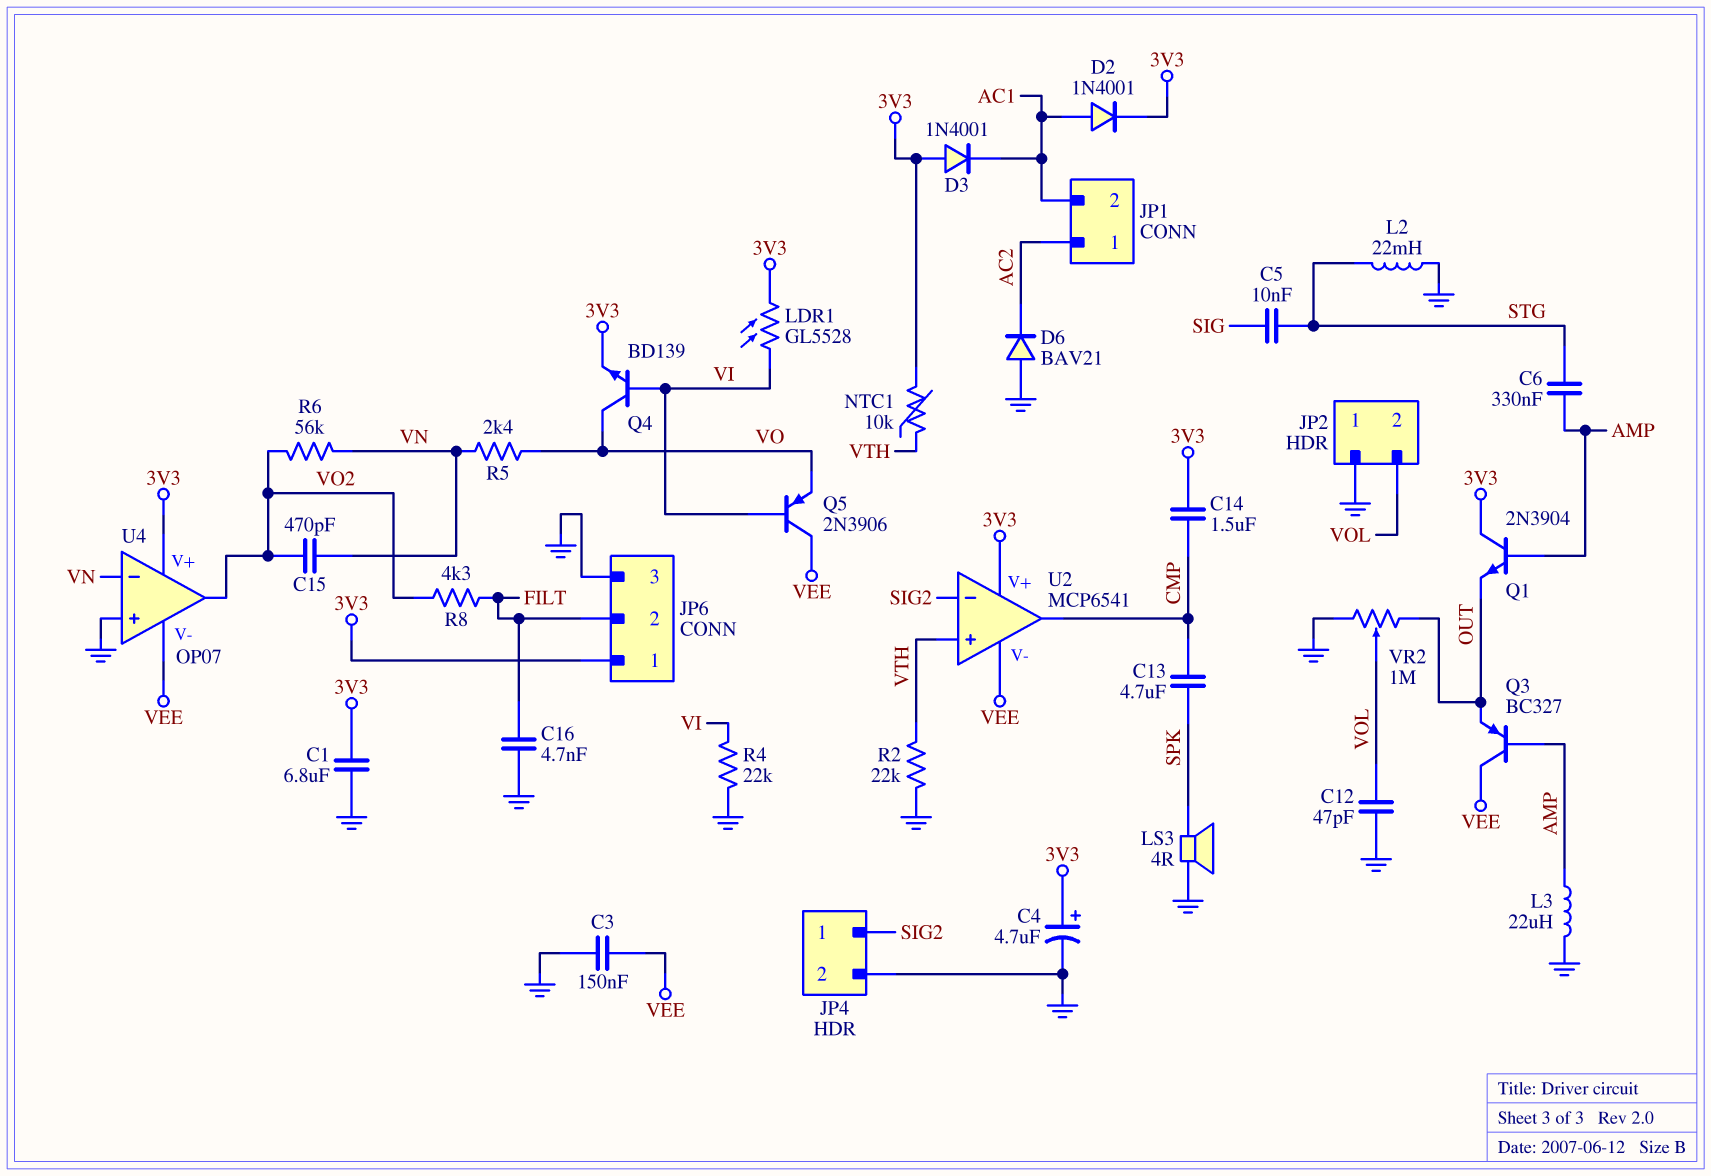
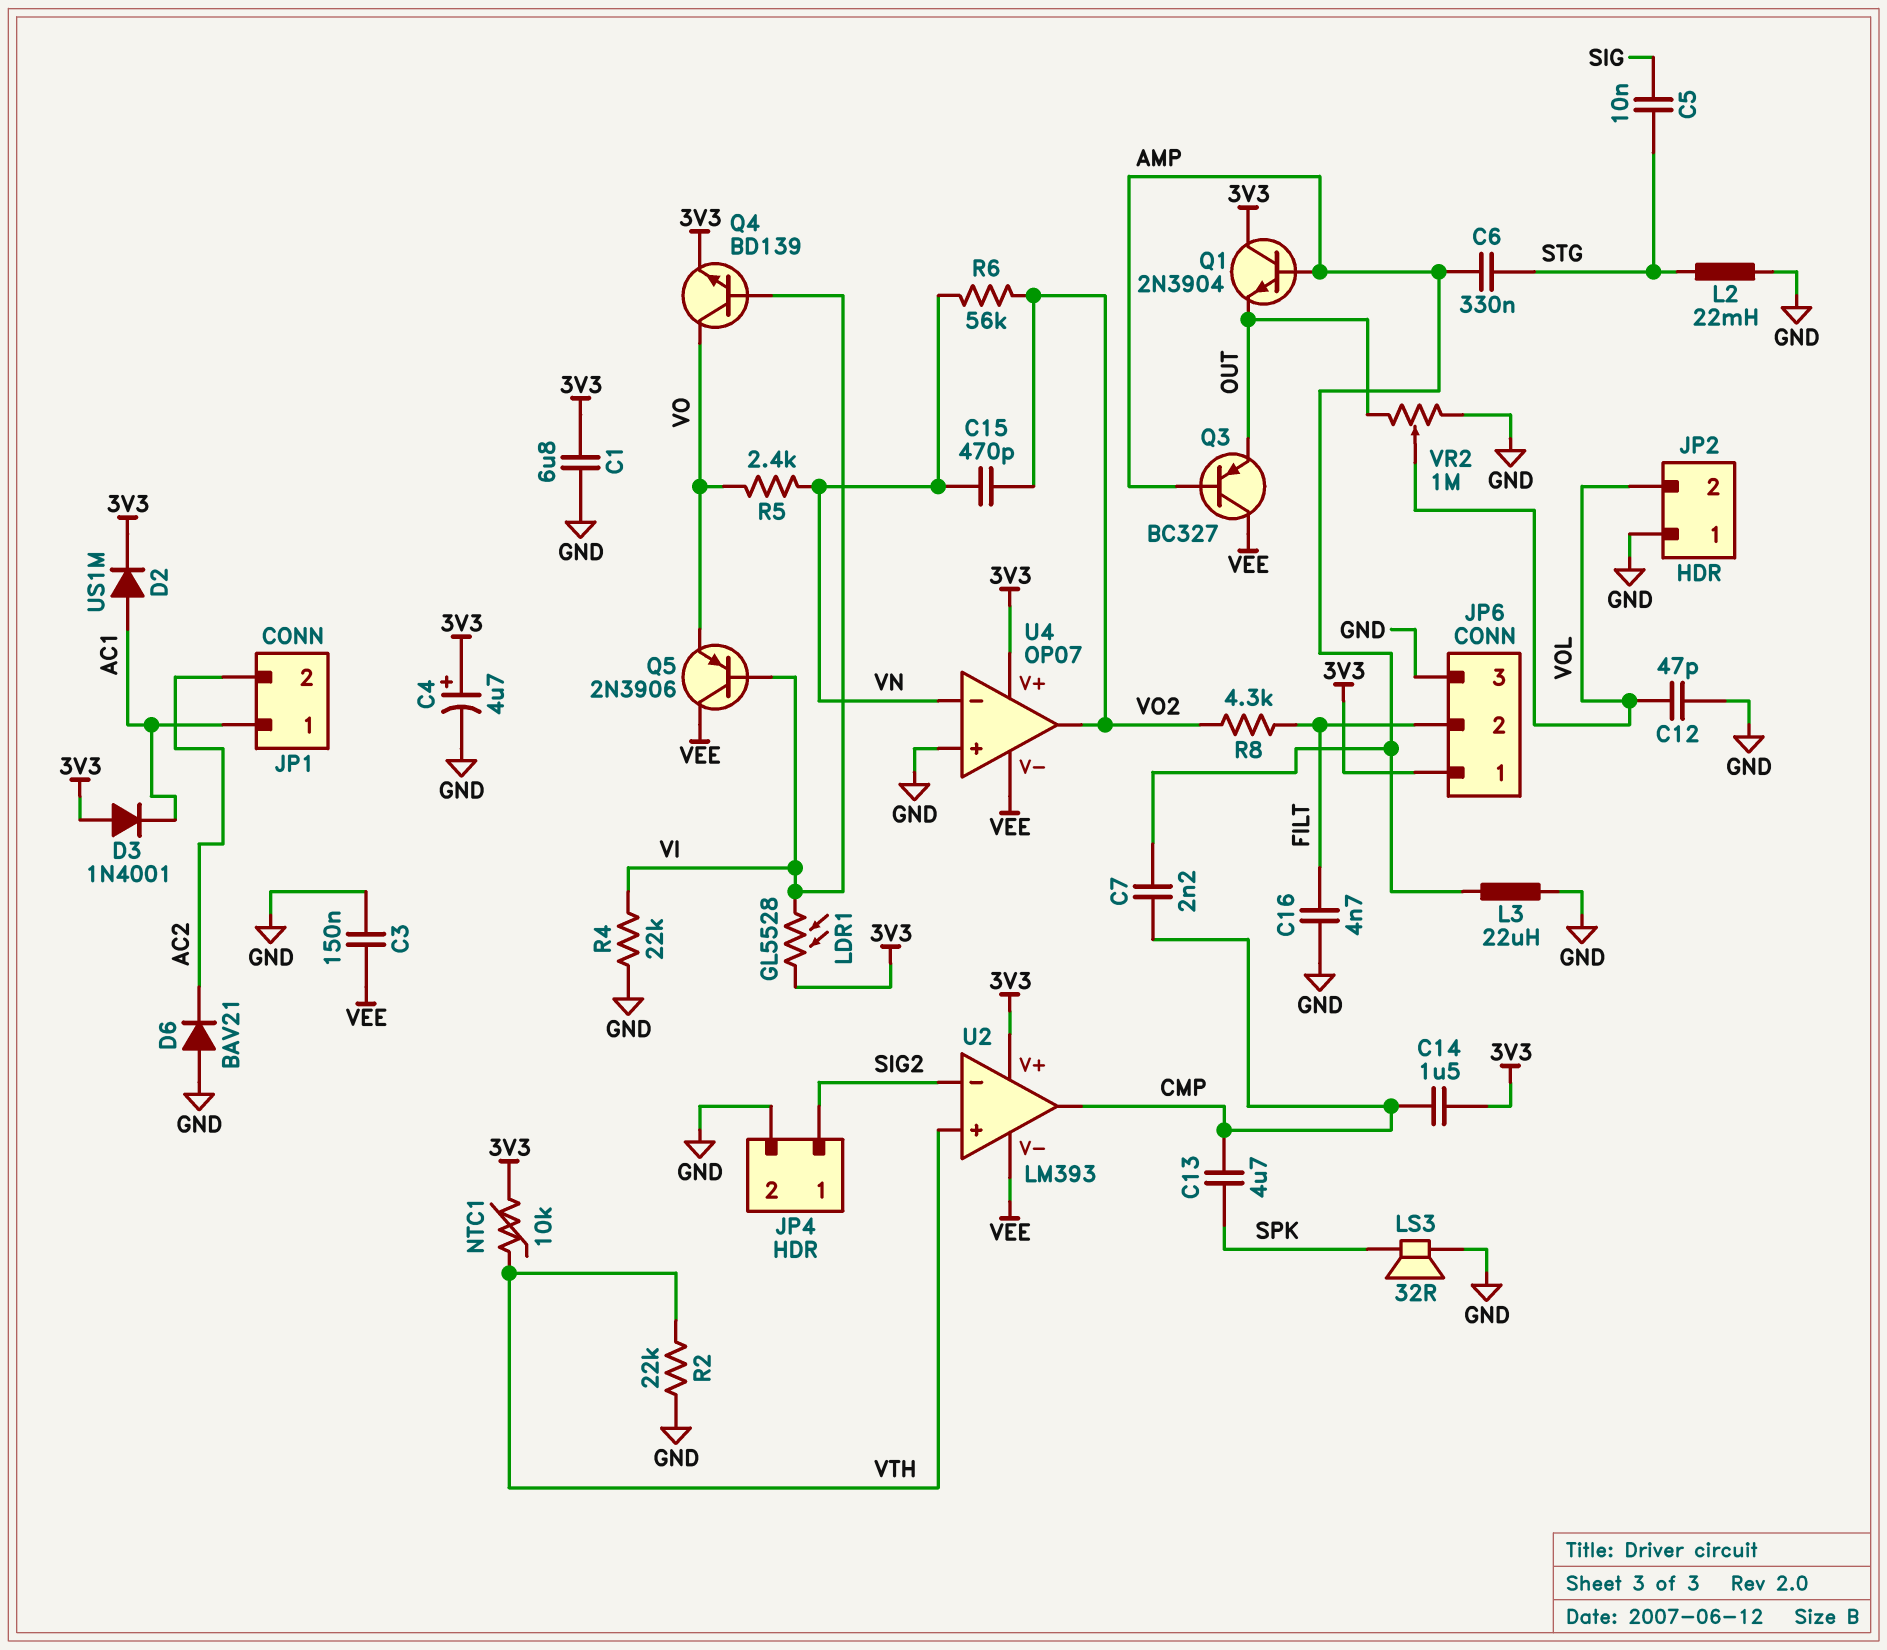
C7: none -> 2.2nF (AMP, CMP)
D2: diode 1N4001 (A AC1, K 3V3) -> diode US1M (A AC1, K 3V3)
JP1 pin 1: AC2 -> AC1
JP1 pin 2: AC1 -> AC2
LS3: speaker 4R (GND, SPK) -> speaker 32R (GND, SPK)
U2: MCP6541 -> LM393

